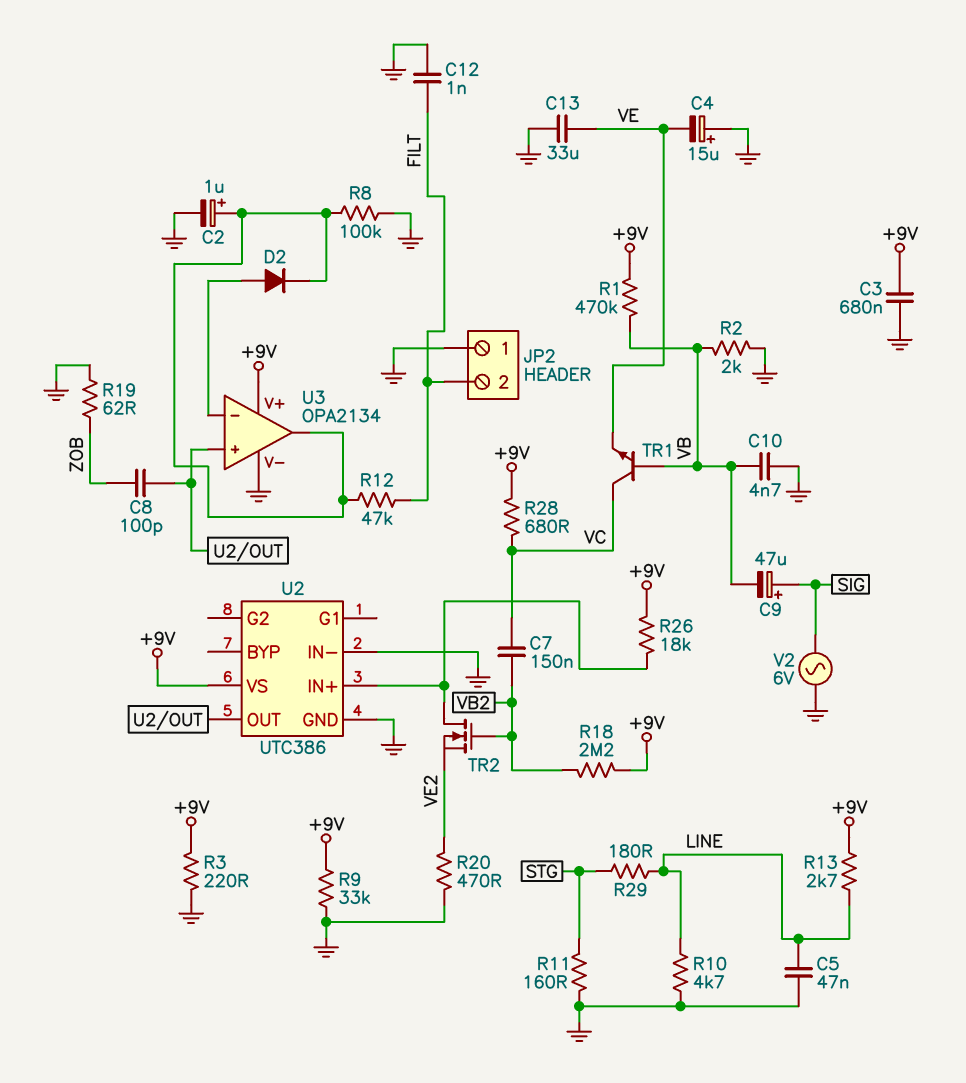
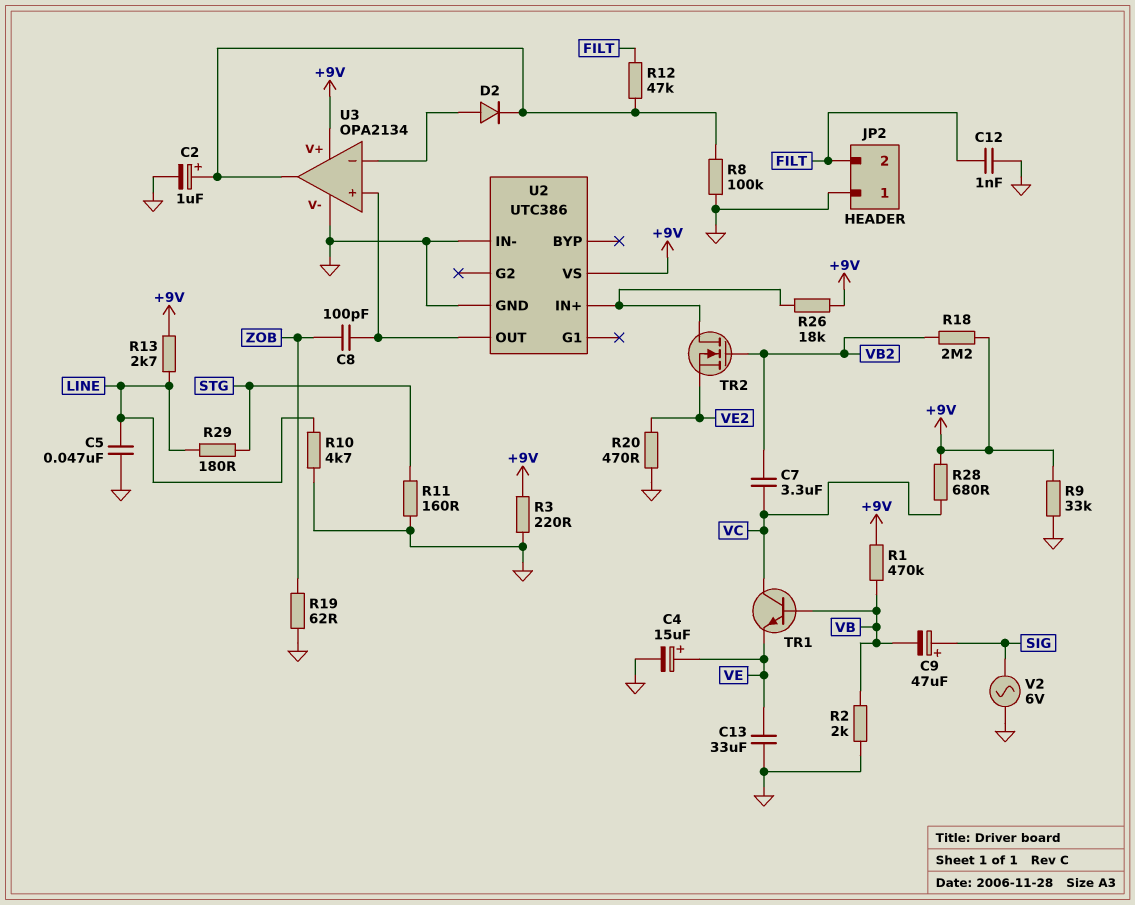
C3: 680nF (+9V, GND) -> none
C4: 15uF (plus GND, minus VE) -> 15uF (plus VE, minus GND)
C7: 150nF (VB2, VC) -> 3.3uF (VB2, VC)
C10: 4.7nF (GND, VB) -> none

